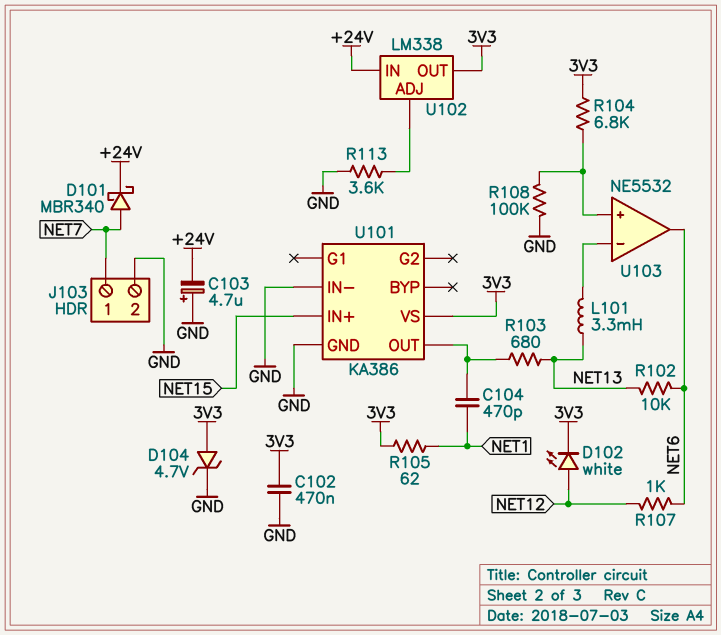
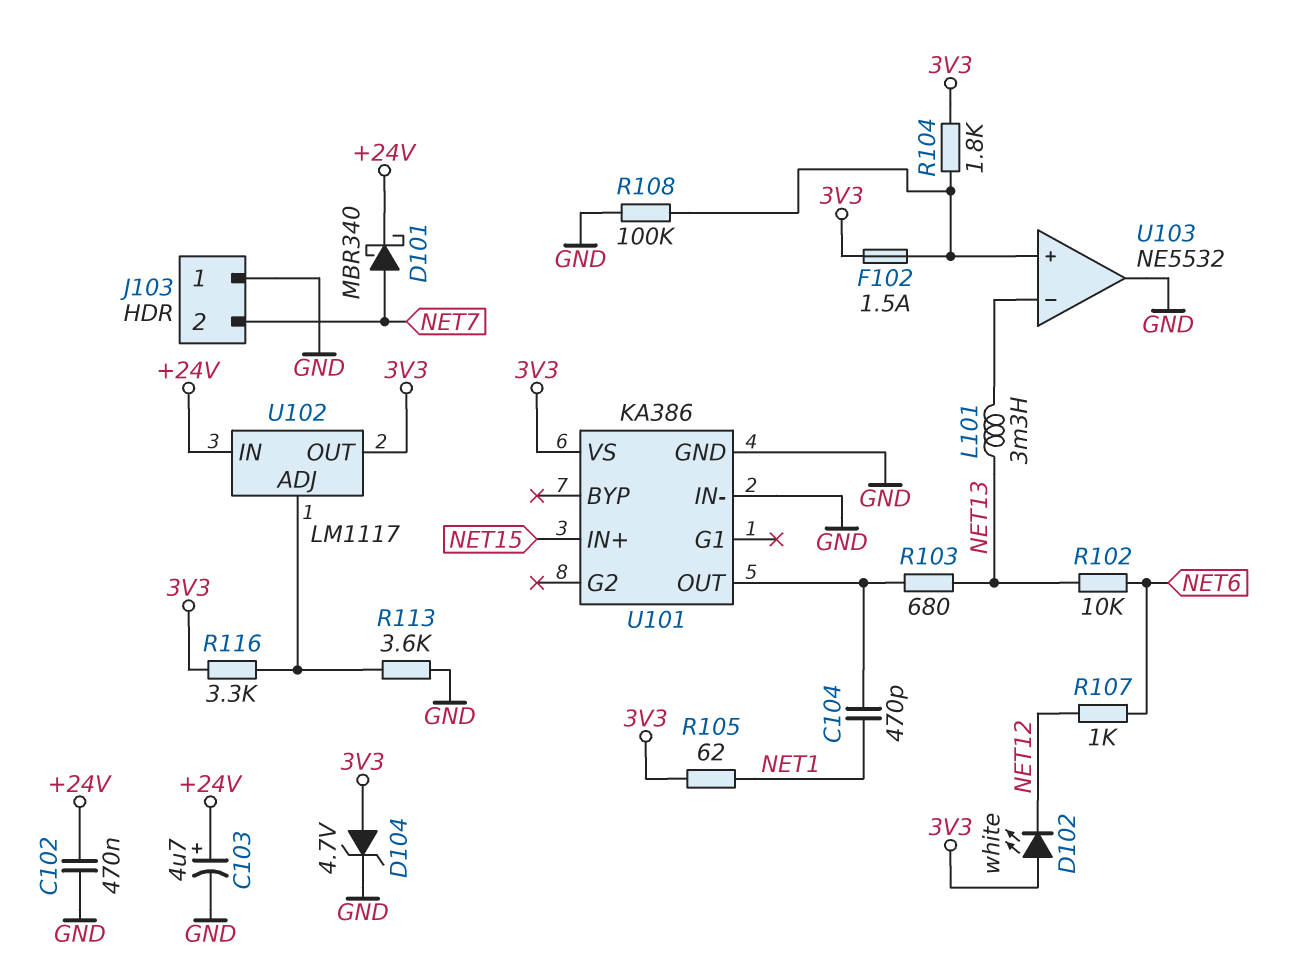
C102: 470nF (3V3, GND) -> 470nF (+24V, GND)
C103: 4.7uF (plus GND, minus +24V) -> 4.7uF (plus +24V, minus GND)
D102: LED white (A NET12, K 3V3) -> LED white (A 3V3, K NET12)
F102: none -> 1.5A (3V3, U103/in+)
J103 pin 1: NET7 -> GND
J103 pin 2: GND -> NET7
R104: 6.8k (3V3, U103/in+) -> 1.8k (3V3, U103/in+)
R116: none -> 3.3k (3V3, U102/ADJ)
U102: LM338 -> LM1117
U103 pin out: NET6 -> GND

